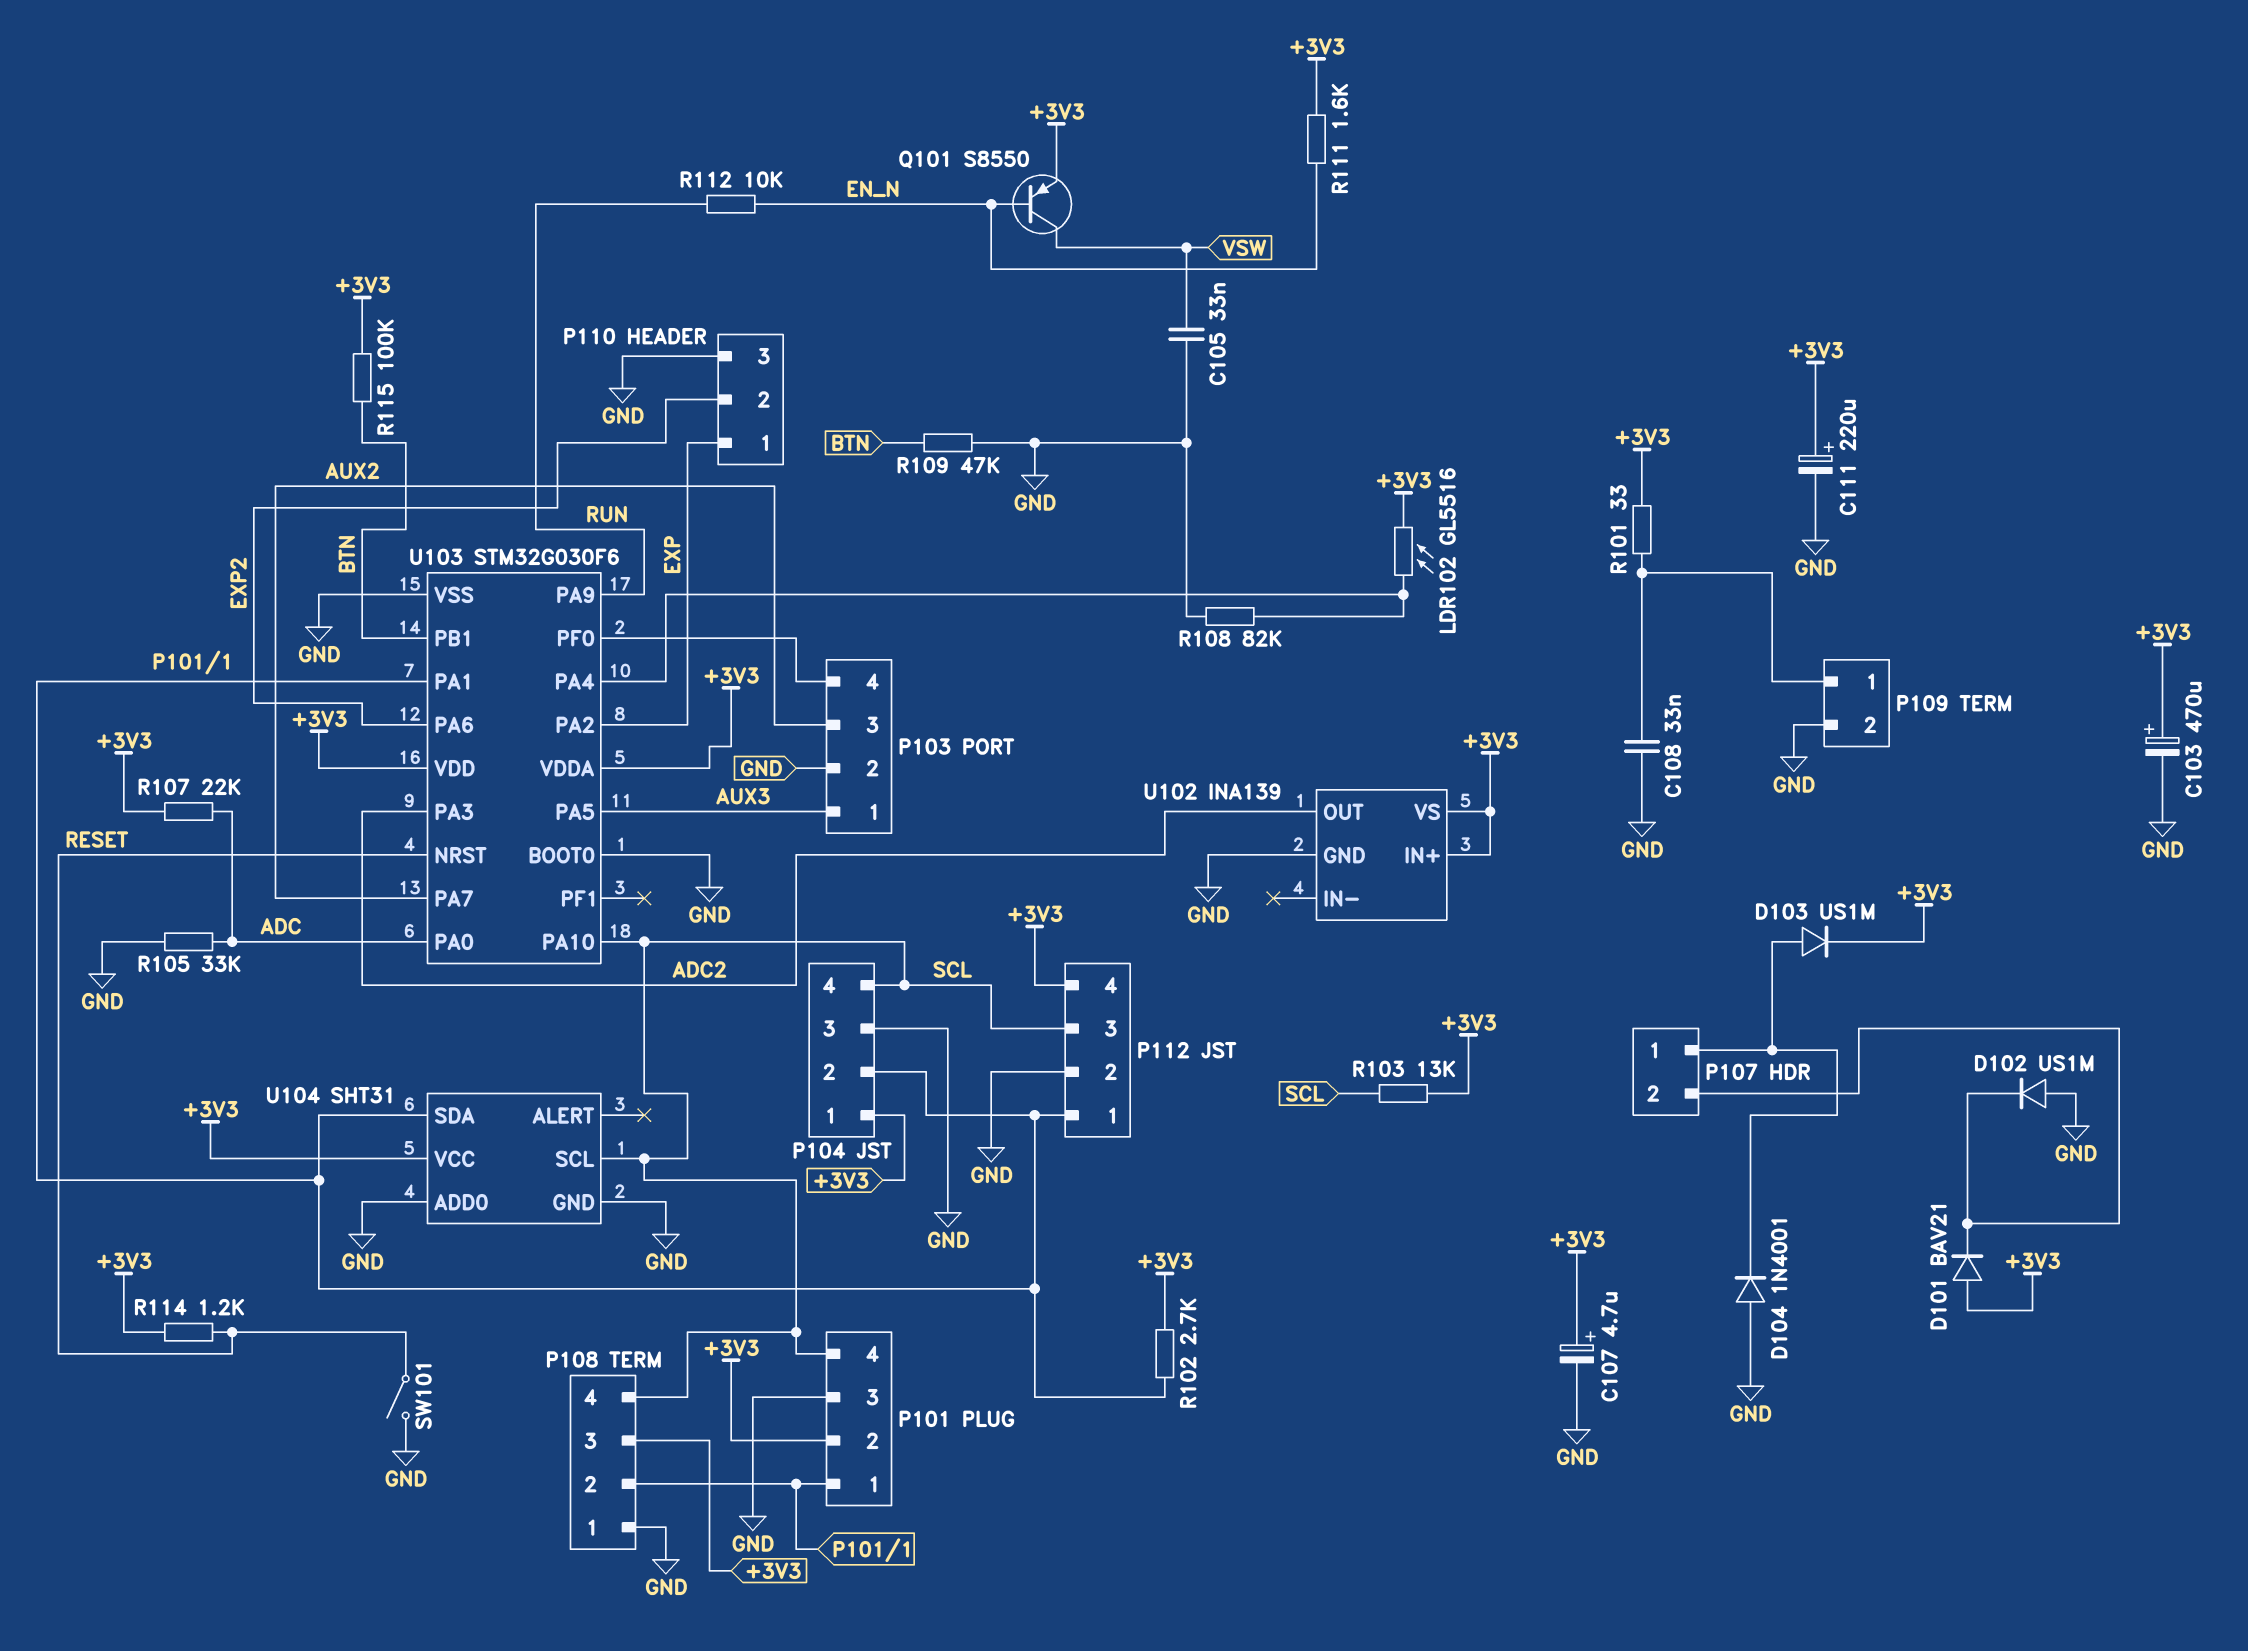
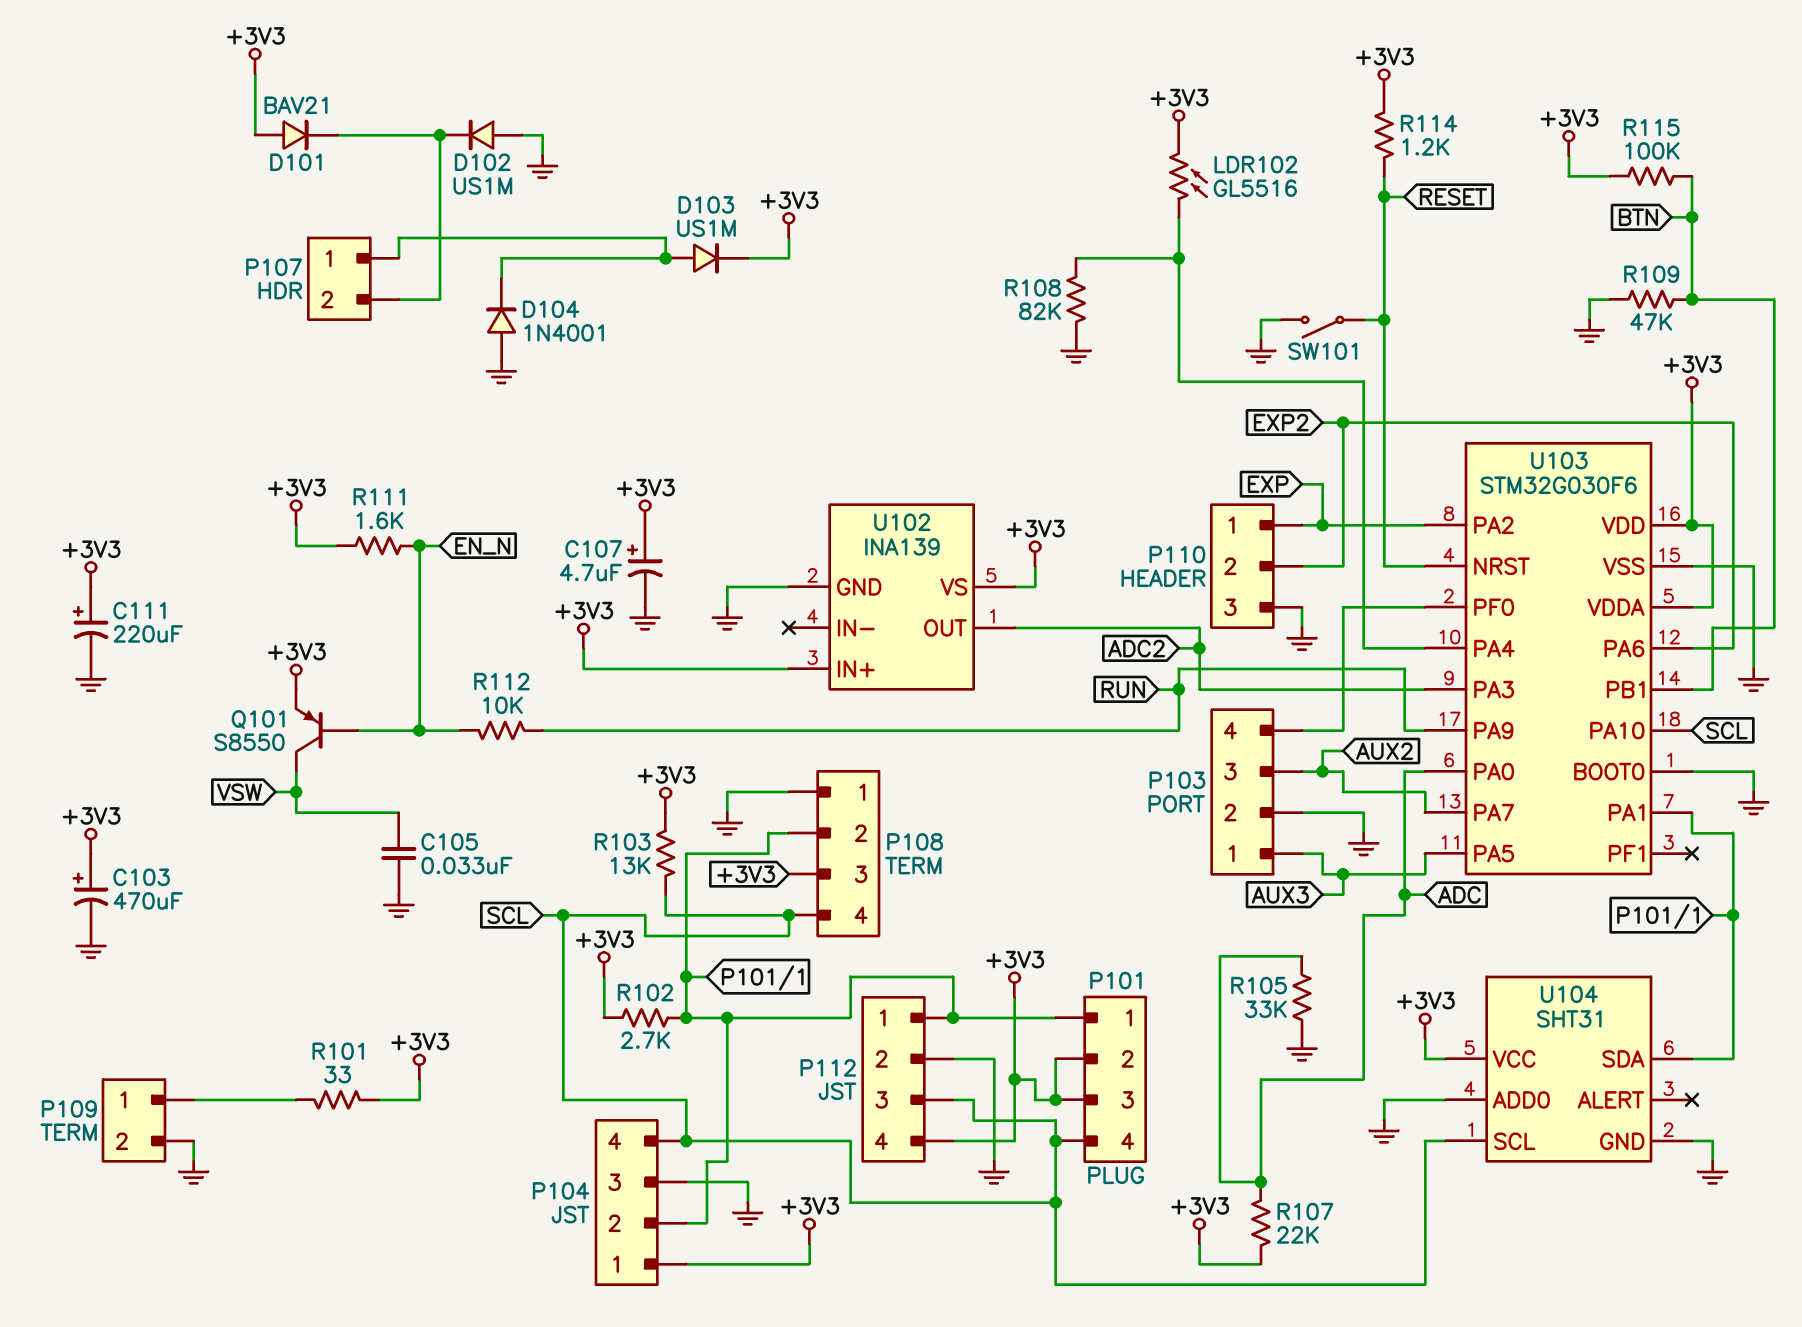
C108: 33nF (GND, P109/1) -> none
P101 pin 3: GND -> +3V3

